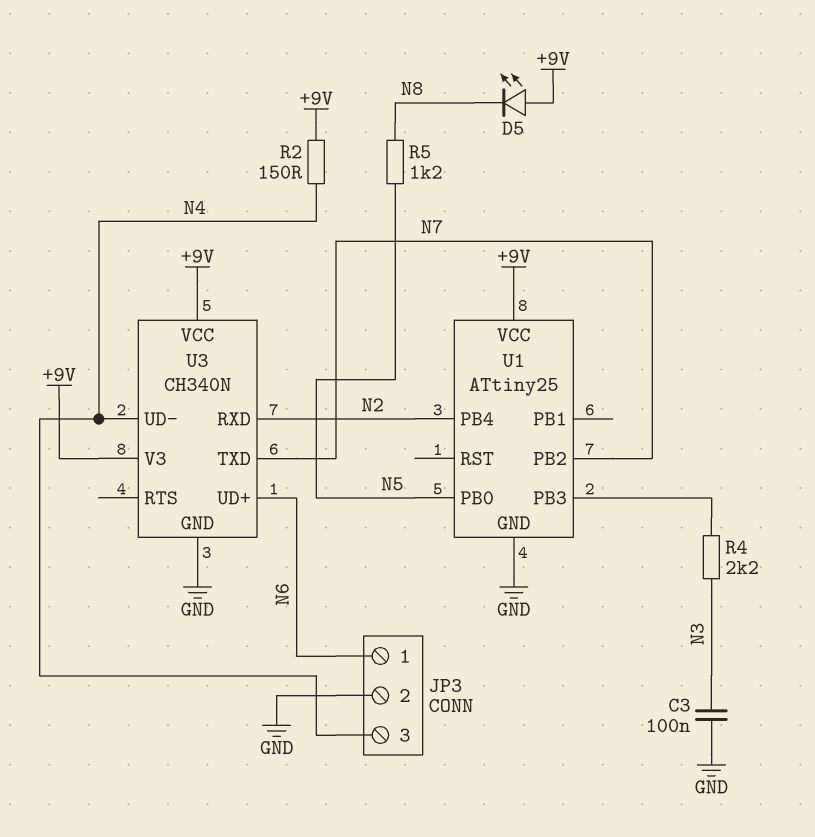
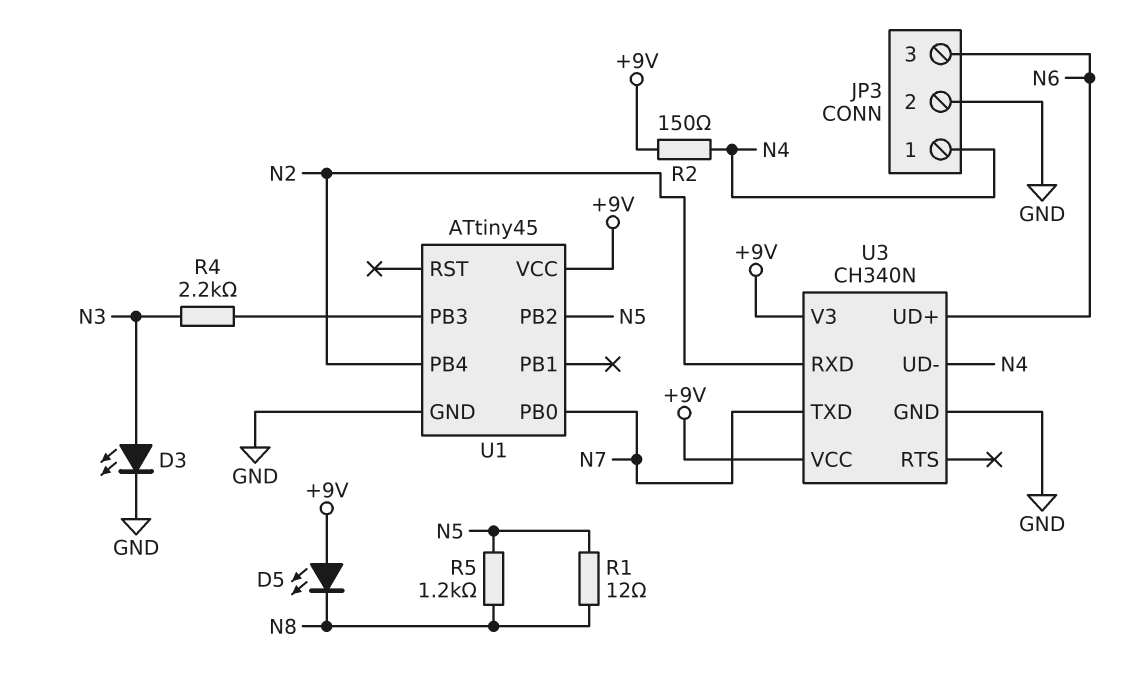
C3: 100nF (GND, N3) -> none
D3: none -> LED (A N3, K GND)
JP3 pin 1: N6 -> N4
JP3 pin 3: N4 -> N6
R1: none -> 12 (N5, N8)
U1: ATtiny25 -> ATtiny45
U1 pin PB0: N5 -> N7
U1 pin PB2: N7 -> N5

